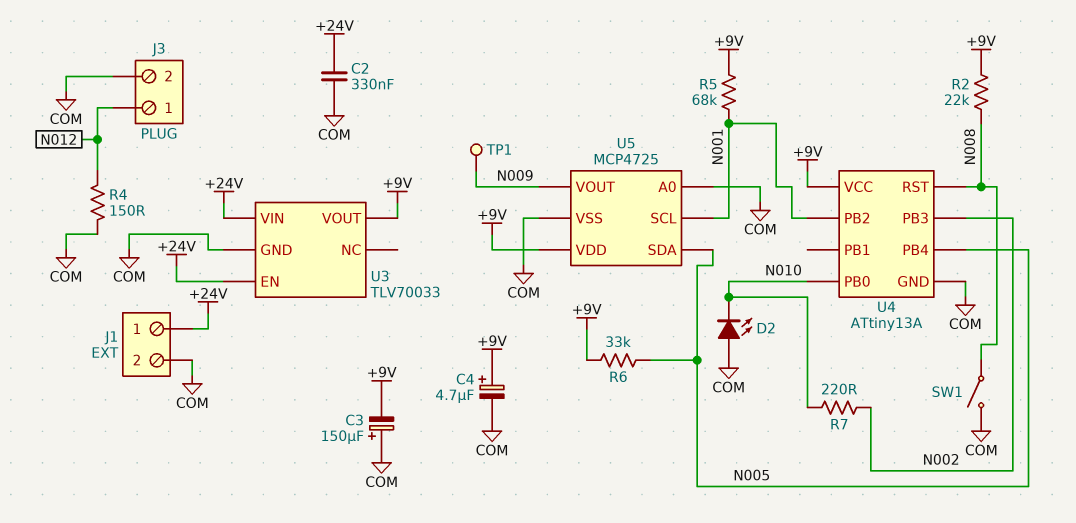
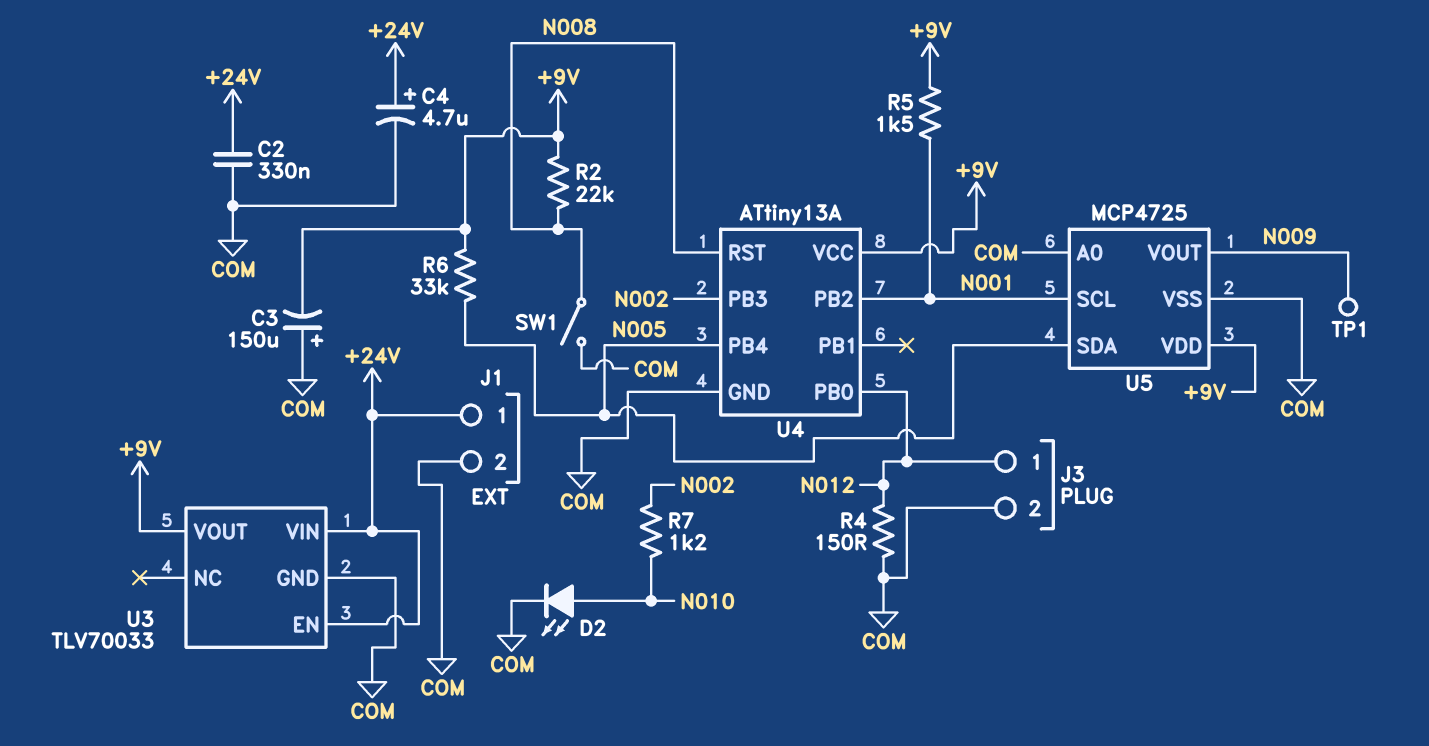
C4: 4.7uF (plus +9V, minus COM) -> 4.7uF (plus +24V, minus COM)
D2: LED (A COM, K N010) -> LED (A N010, K COM)
R5: 68k (+9V, N001) -> 1.5k (+9V, N001)
R7: 220 (N002, N010) -> 1.2k (N002, N010)
U4 pin PB0: N010 -> N012

